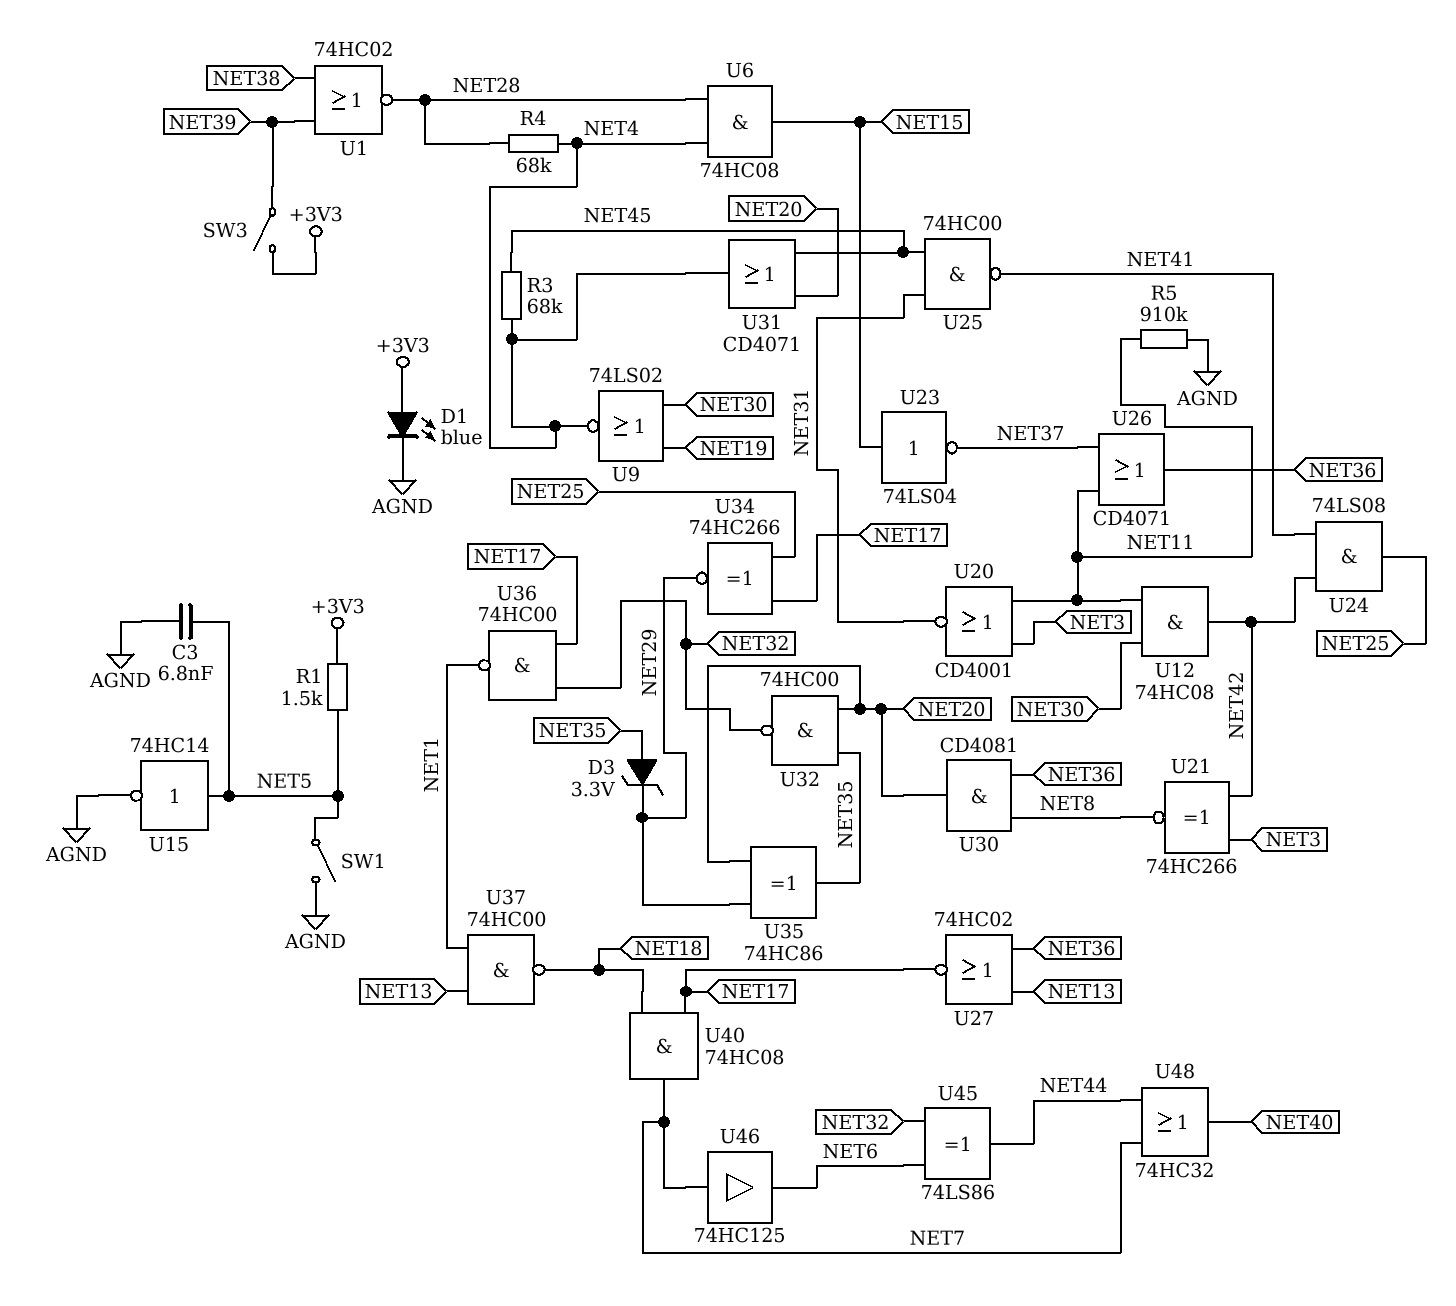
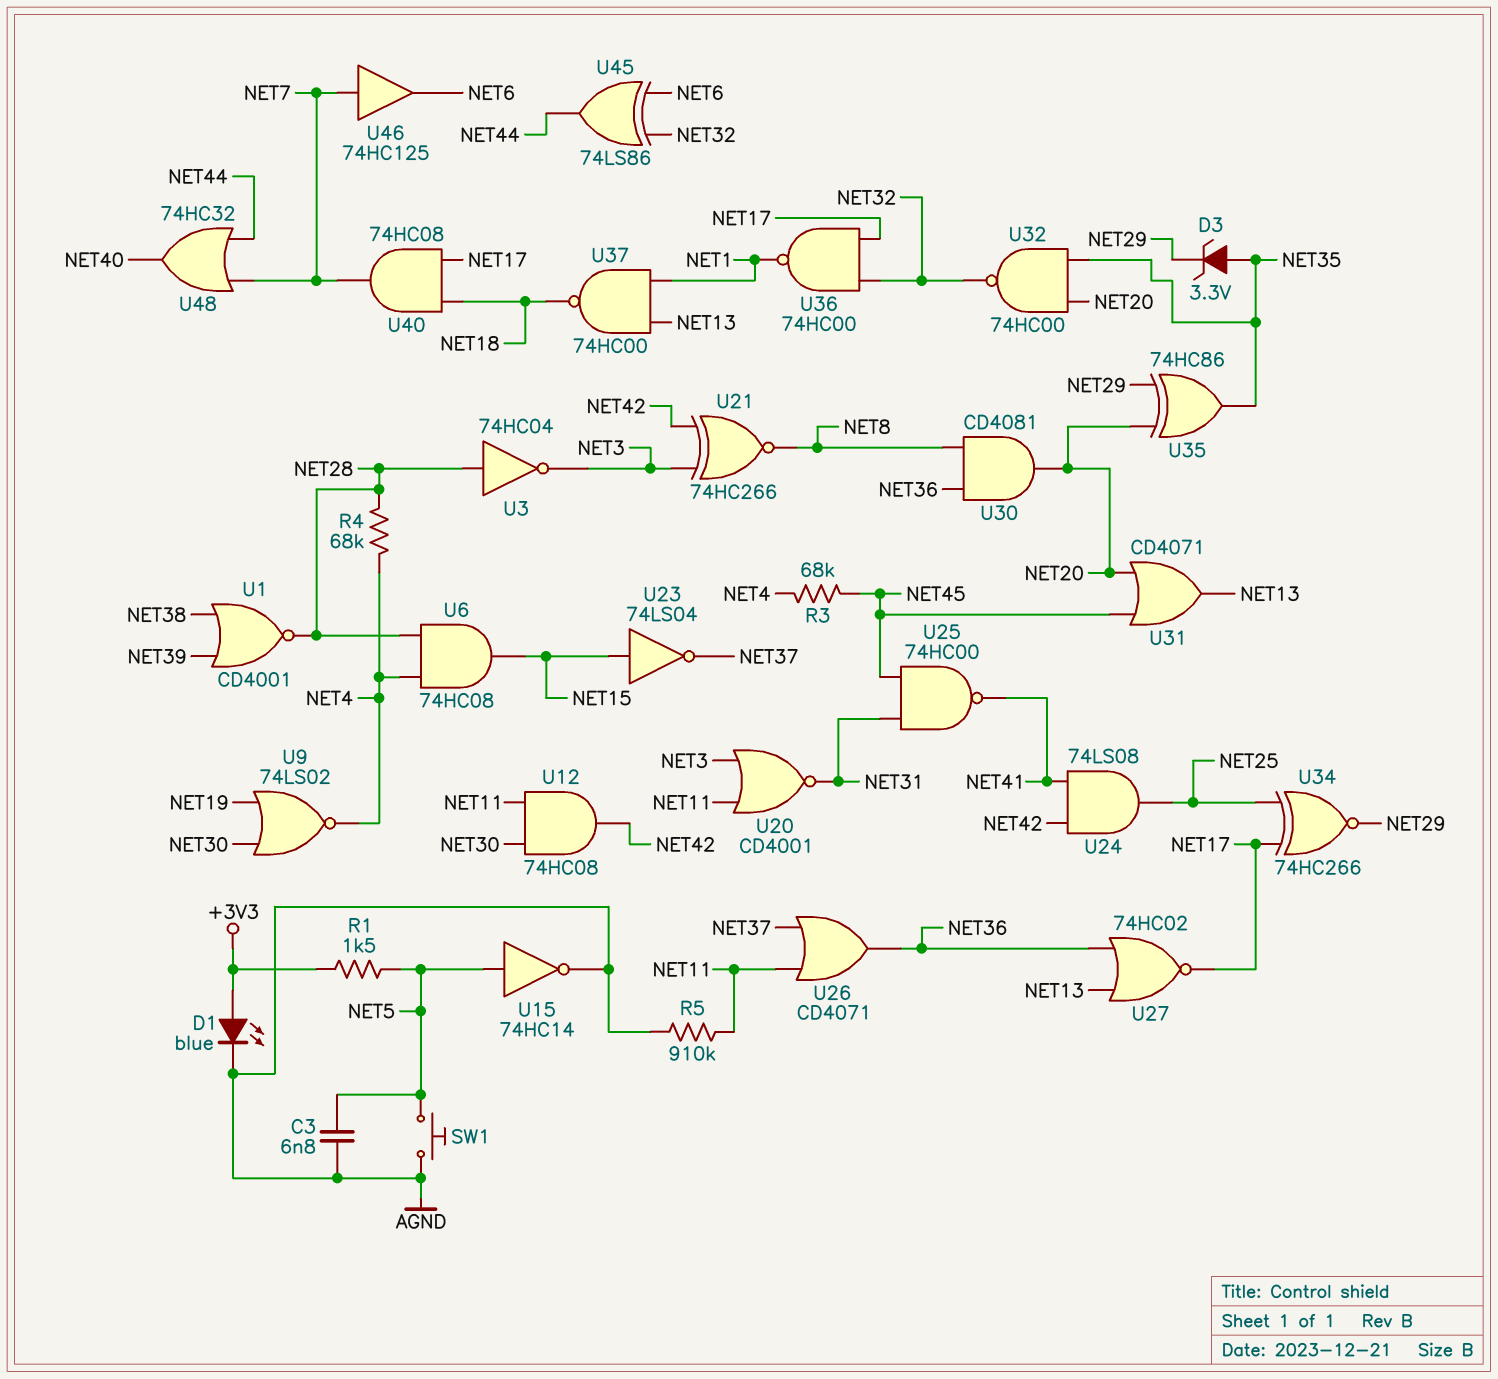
SW1: switch (AGND, NET5) -> button (AGND, NET5)
SW3: switch (+3V3, NET39) -> none
U1: NOR 74HC02 (in NET38, in NET39, out NET28) -> NOR CD4001 (in NET38, in NET39, out NET28)
U3: none -> NOT 74HC04 (in NET28, out NET3)
U31: OR CD4071 (in NET20, in NET45, out NET4) -> OR CD4071 (in NET20, in NET45, out NET13)

